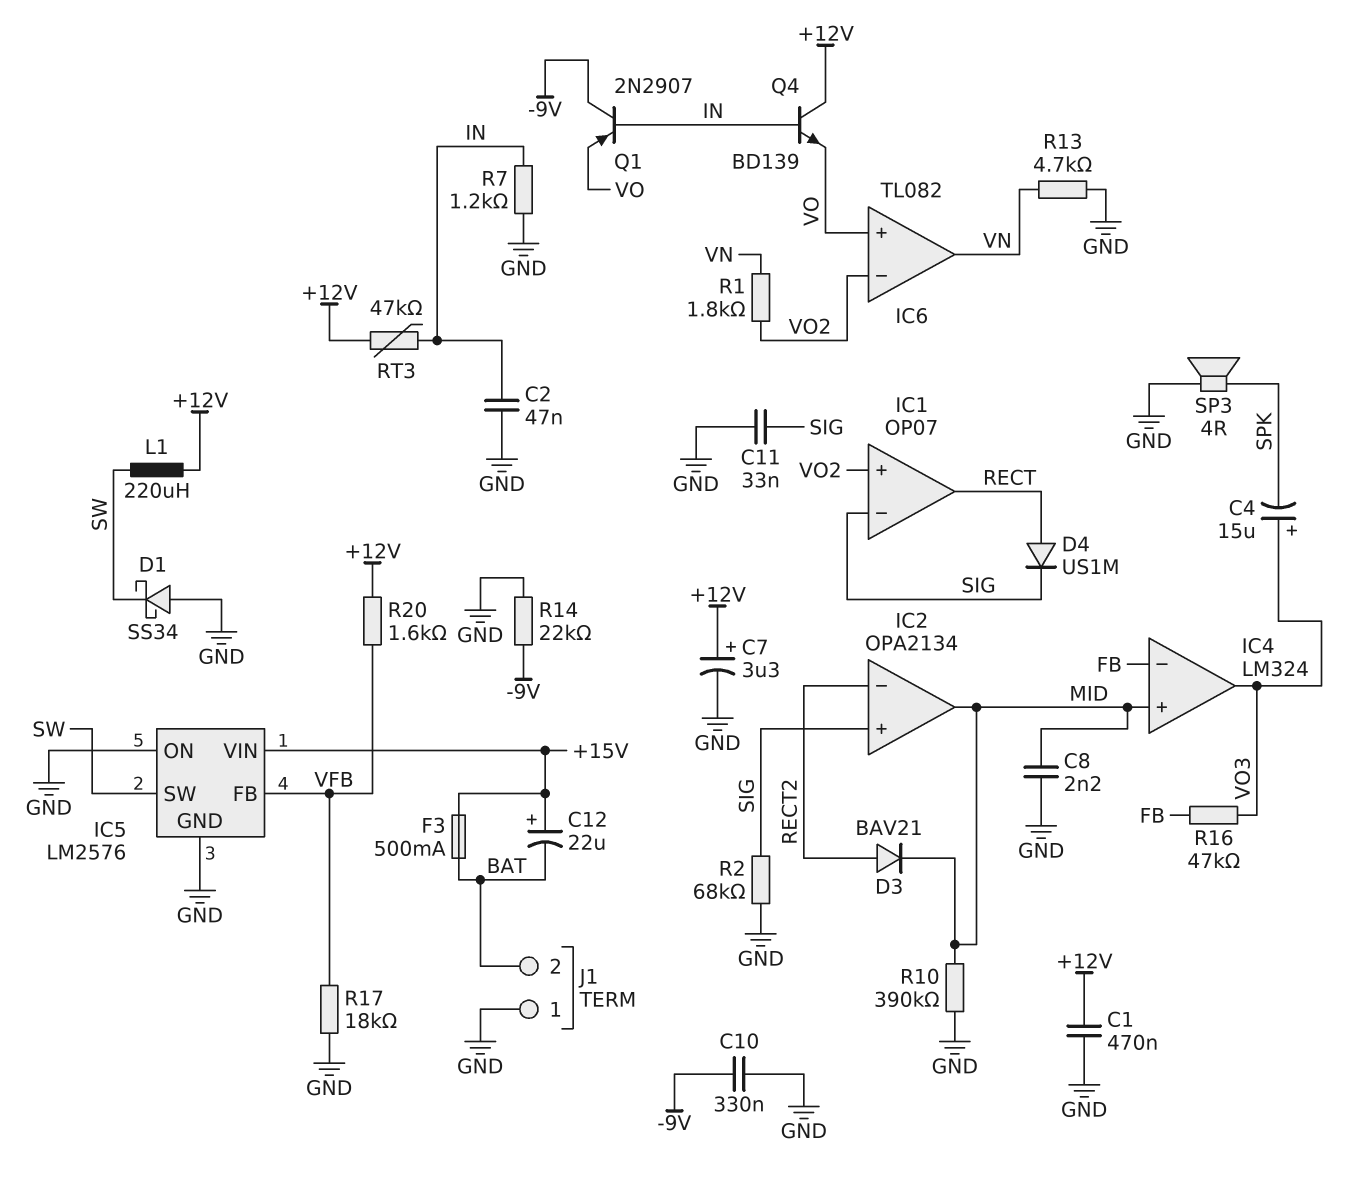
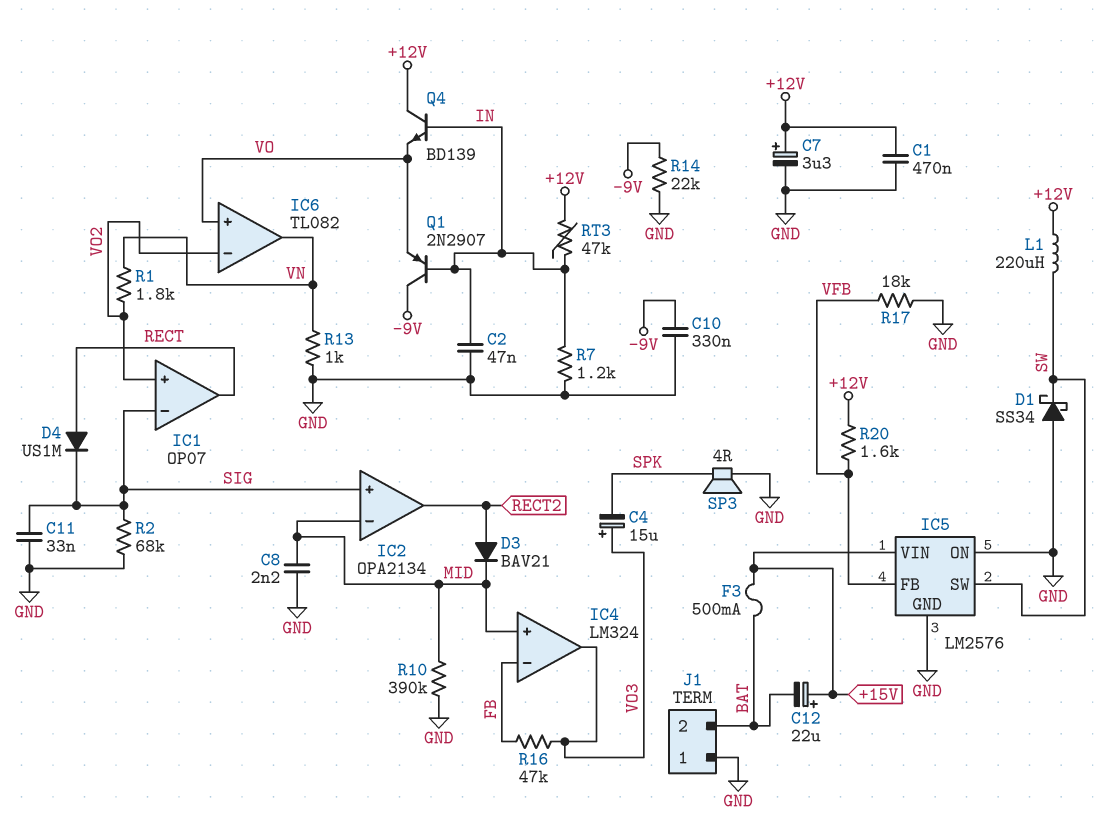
IC2 pin in-: RECT2 -> MID
IC2 pin out: MID -> RECT2
R13: 4.7k (GND, VN) -> 1k (GND, VN)

